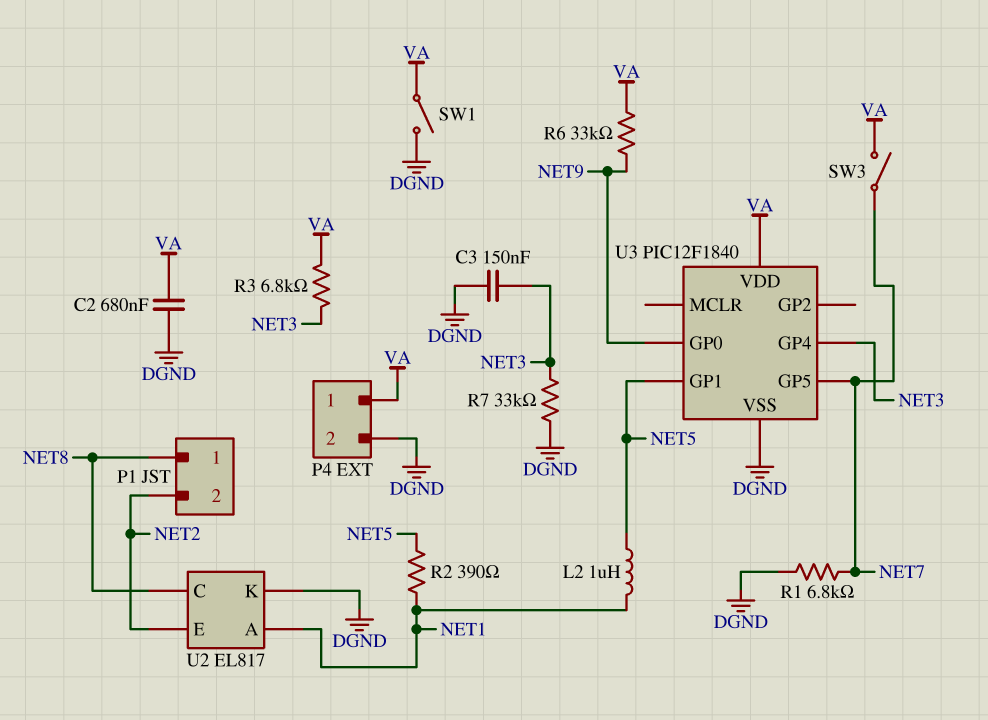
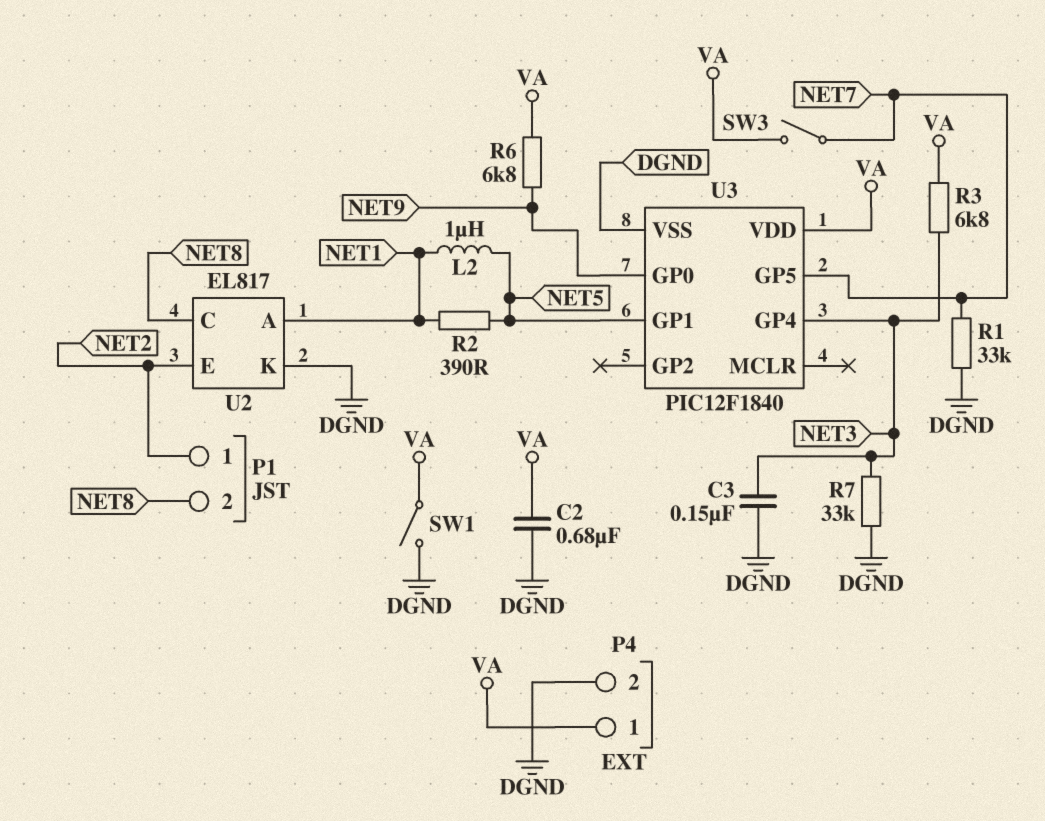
P1 pin 1: NET8 -> NET2
P1 pin 2: NET2 -> NET8
R1: 6.8k (DGND, NET7) -> 33k (DGND, NET7)
R6: 33k (NET9, VA) -> 6.8k (NET9, VA)

